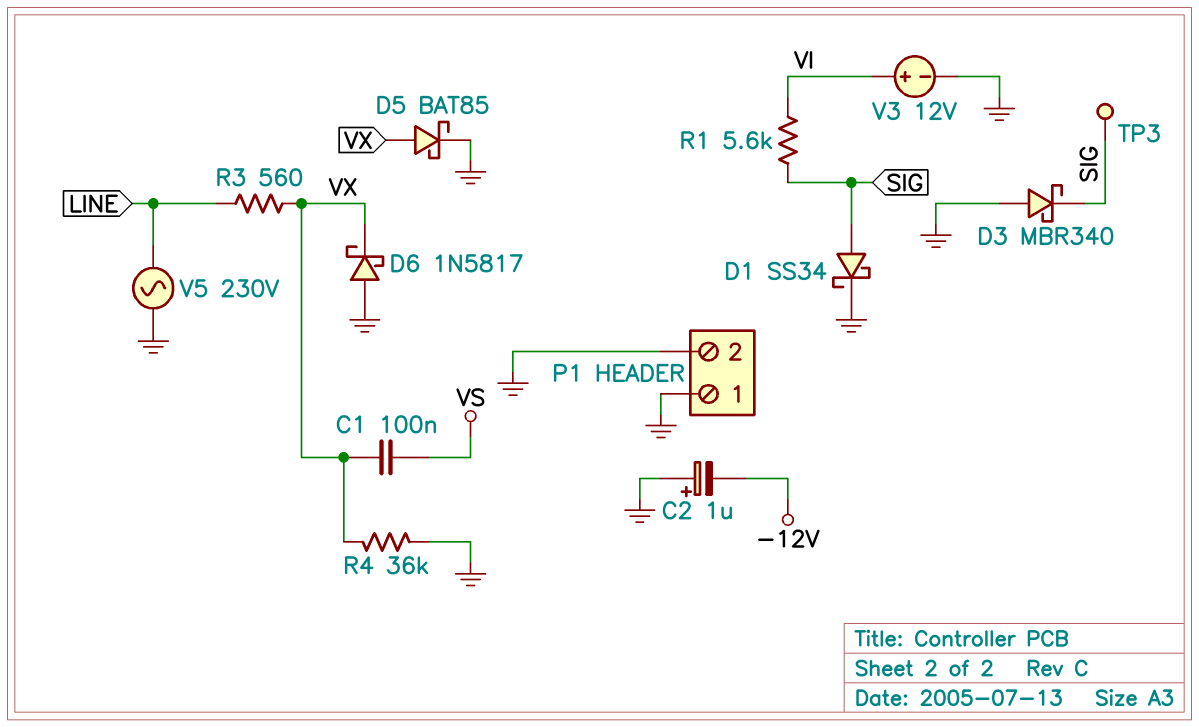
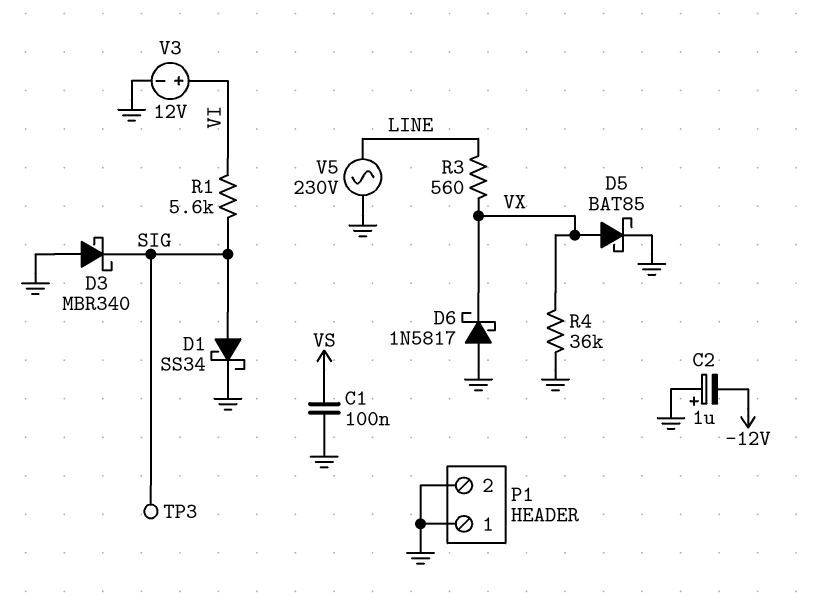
C1: 100nF (VS, VX) -> 100nF (GND, VS)

